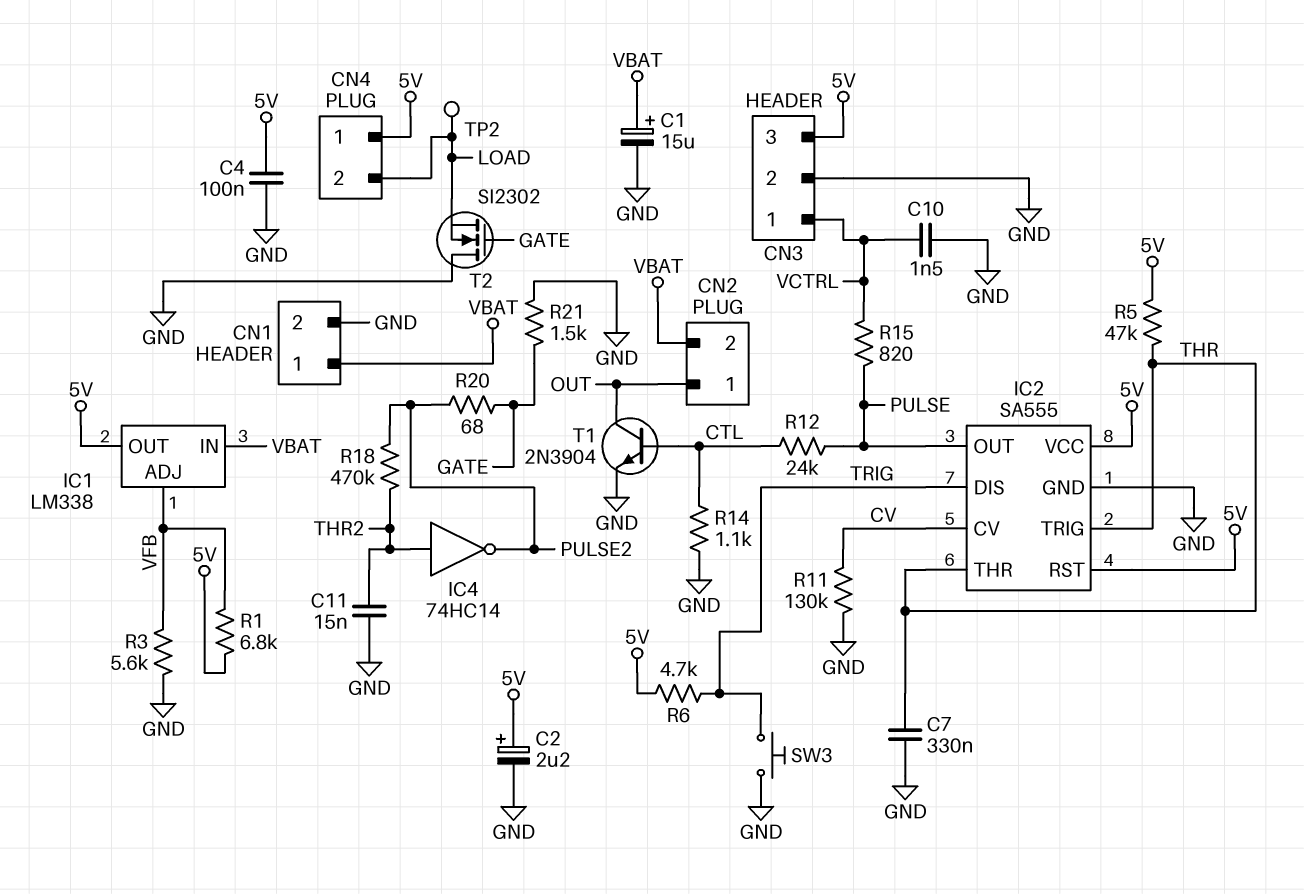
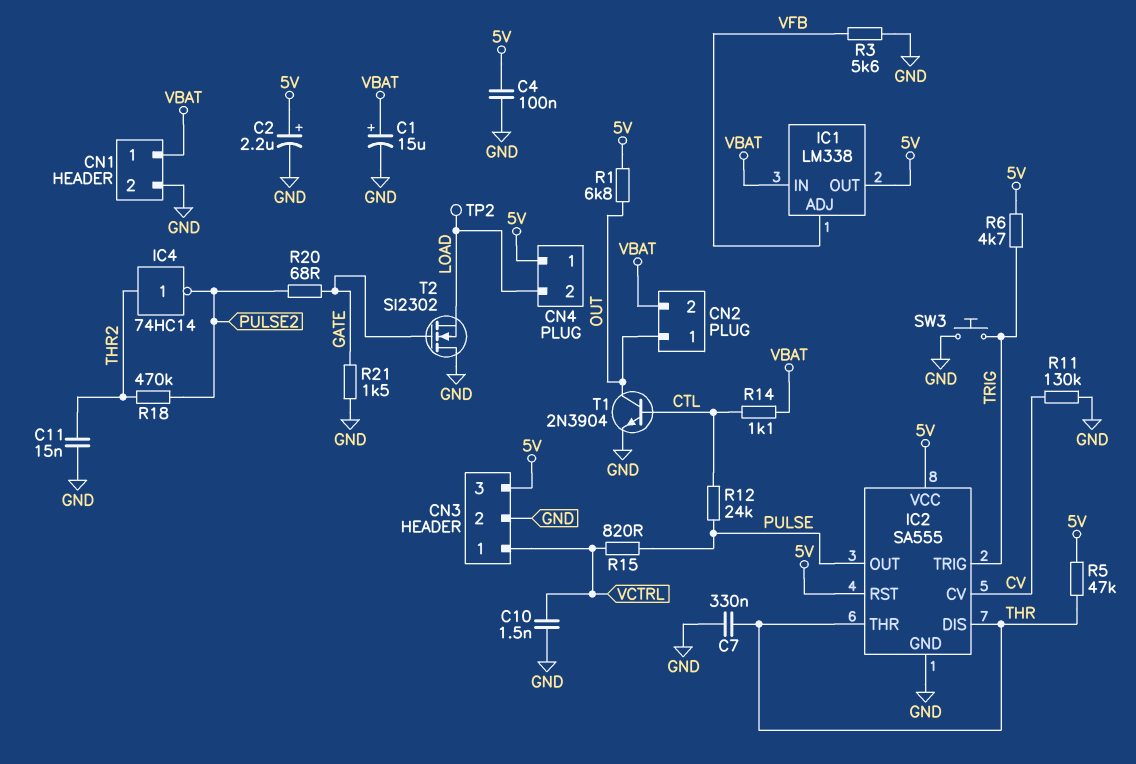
IC2 pin DIS: TRIG -> THR
IC2 pin TRIG: THR -> TRIG
R1: 6.8k (5V, VFB) -> 6.8k (5V, OUT)
R14: 1.1k (CTL, GND) -> 1.1k (CTL, VBAT)

